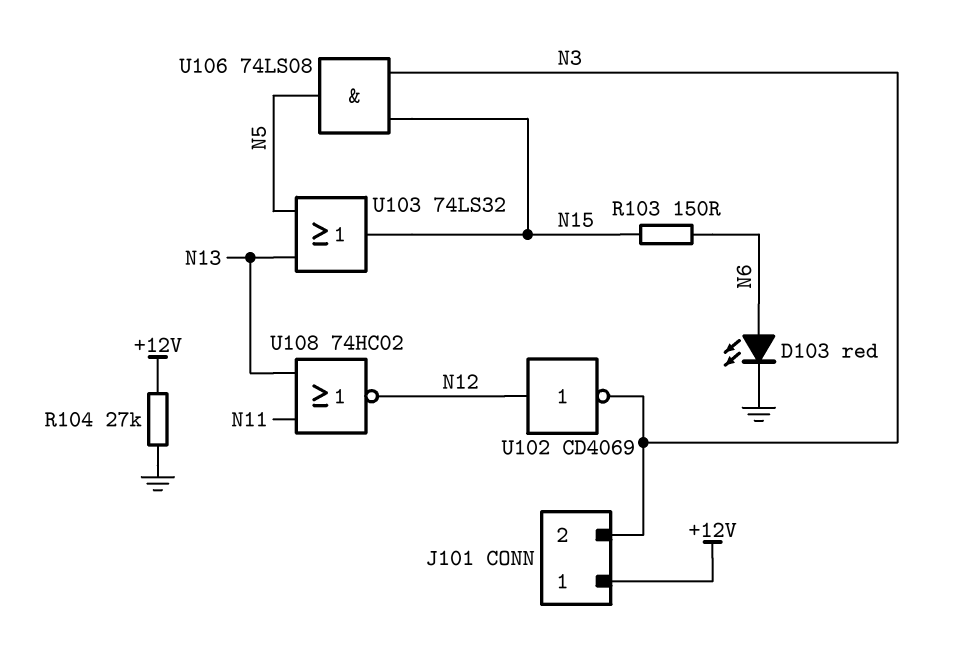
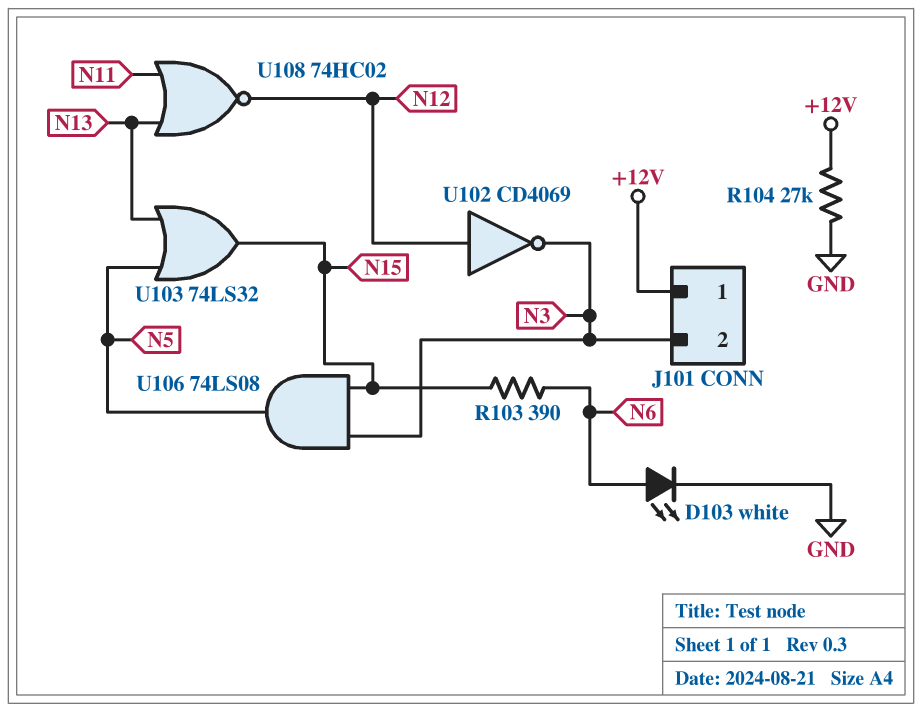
D103: LED red (A N6, K GND) -> LED white (A N6, K GND)
R103: 150 (N6, N15) -> 390 (N6, N15)

